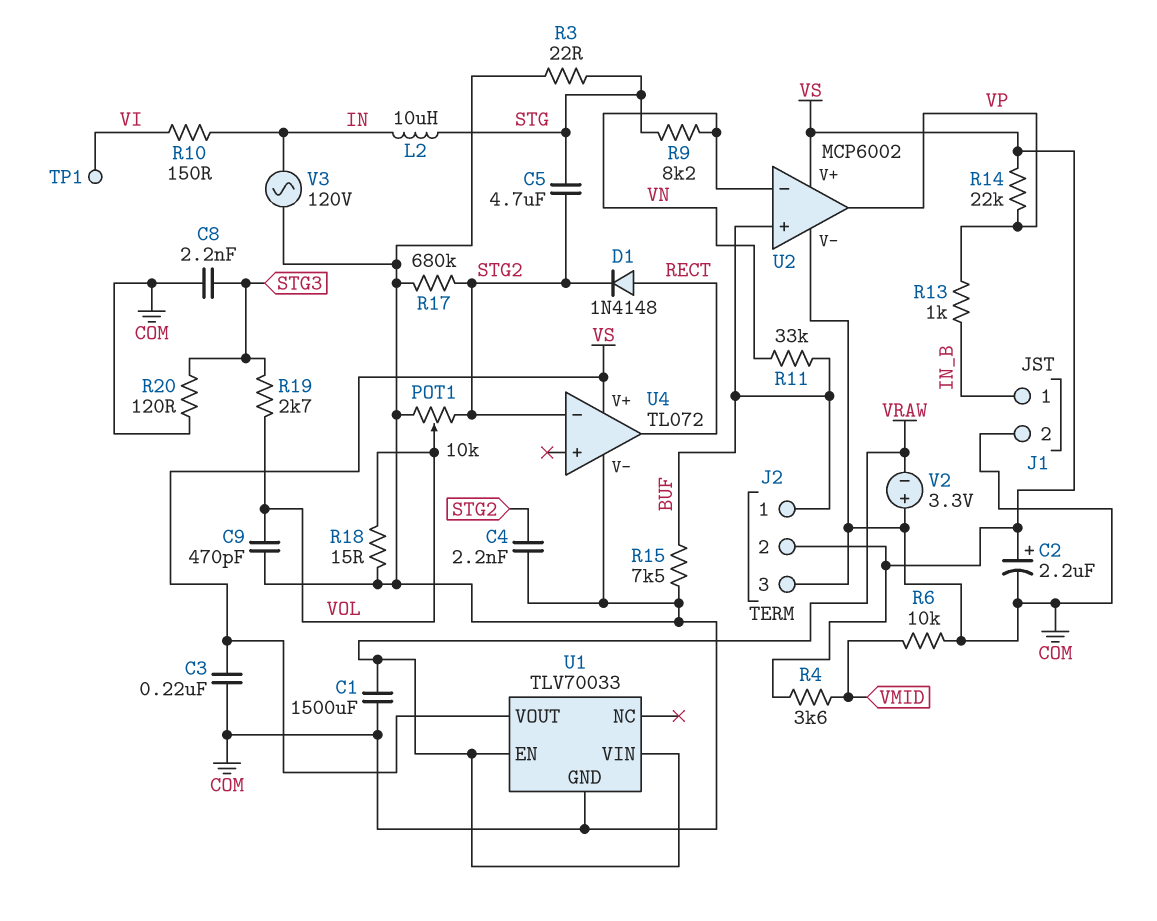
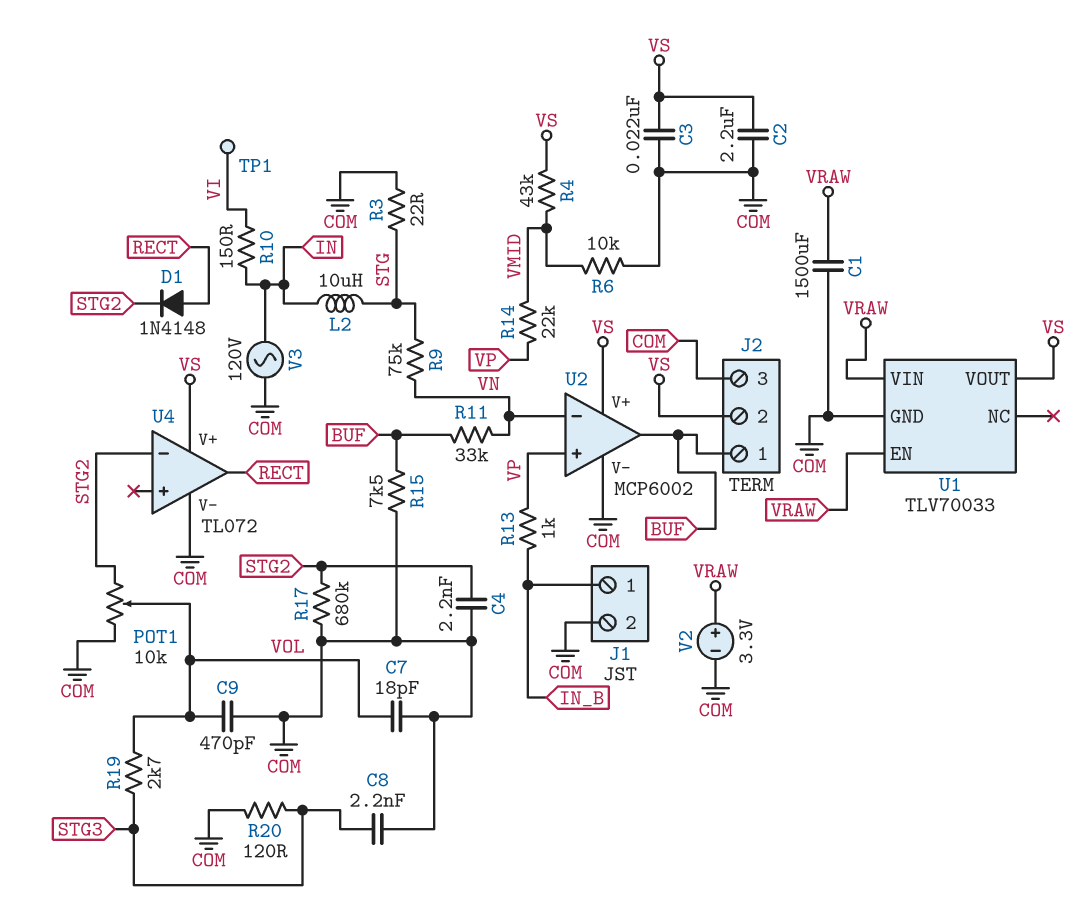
C2: 2.2uF (plus VS, minus COM) -> 2.2uF (COM, VS)
C3: 220nF (COM, VS) -> 22nF (COM, VS)
C5: 4.7uF (STG, STG2) -> none
C7: none -> 18pF (COM, VOL)
R4: 3.6k (VMID, VS) -> 43k (VMID, VS)
R9: 8.2k (STG, VN) -> 75k (STG, VN)
R14: 22k (VP, VS) -> 22k (VMID, VP)
R18: 15 (COM, VOL) -> none
U2 pin in+: BUF -> VP
U2 pin out: VP -> BUF
V2: 3.3V (plus COM, minus VRAW) -> 3.3V (plus VRAW, minus COM)

